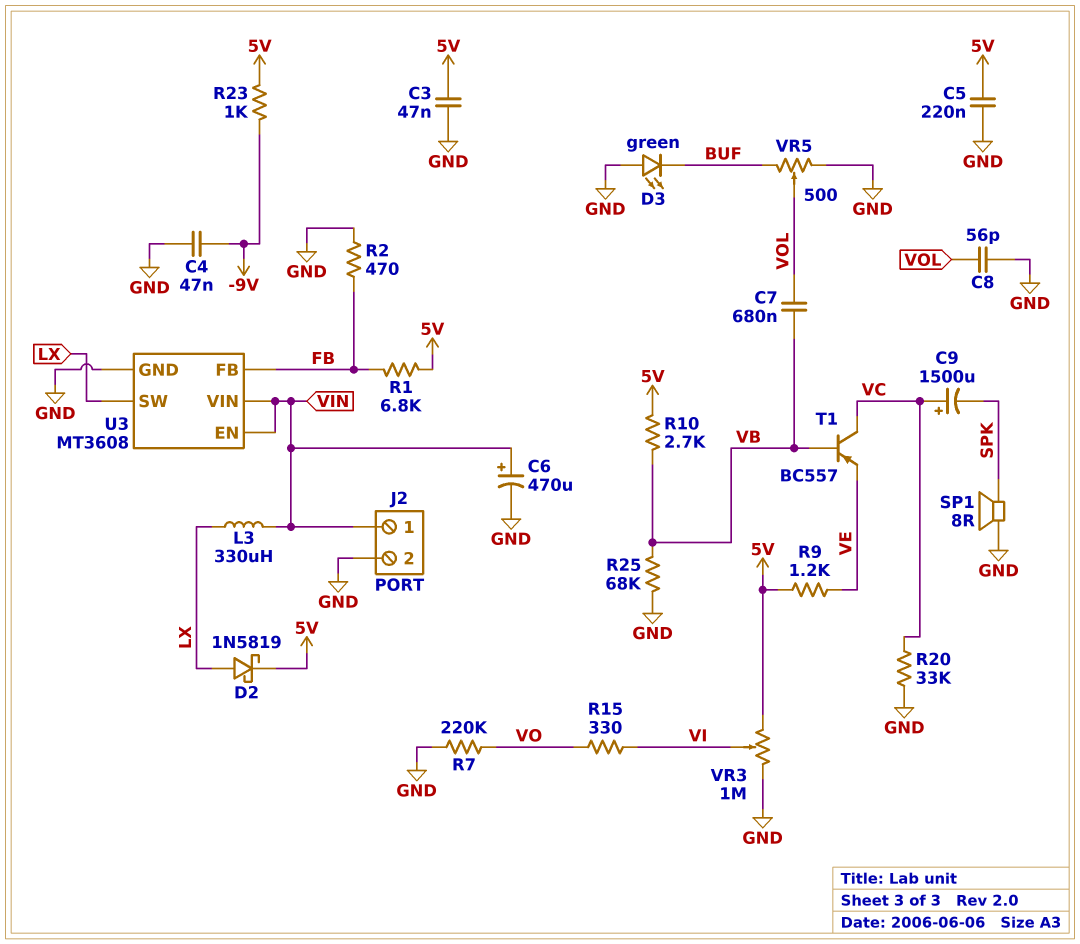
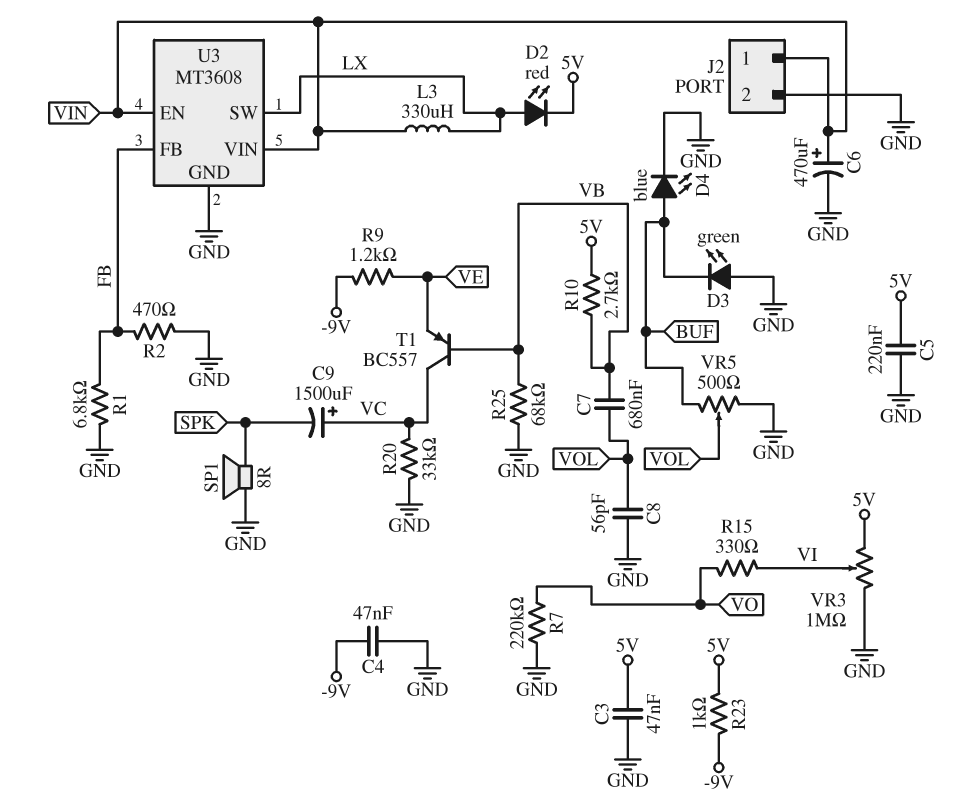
D2: schottky 1N5819 (A LX, K 5V) -> LED red (A LX, K 5V)
D4: none -> LED blue (A BUF, K GND)
R1: 6.8k (5V, FB) -> 6.8k (FB, GND)
R9: 1.2k (5V, VE) -> 1.2k (-9V, VE)

